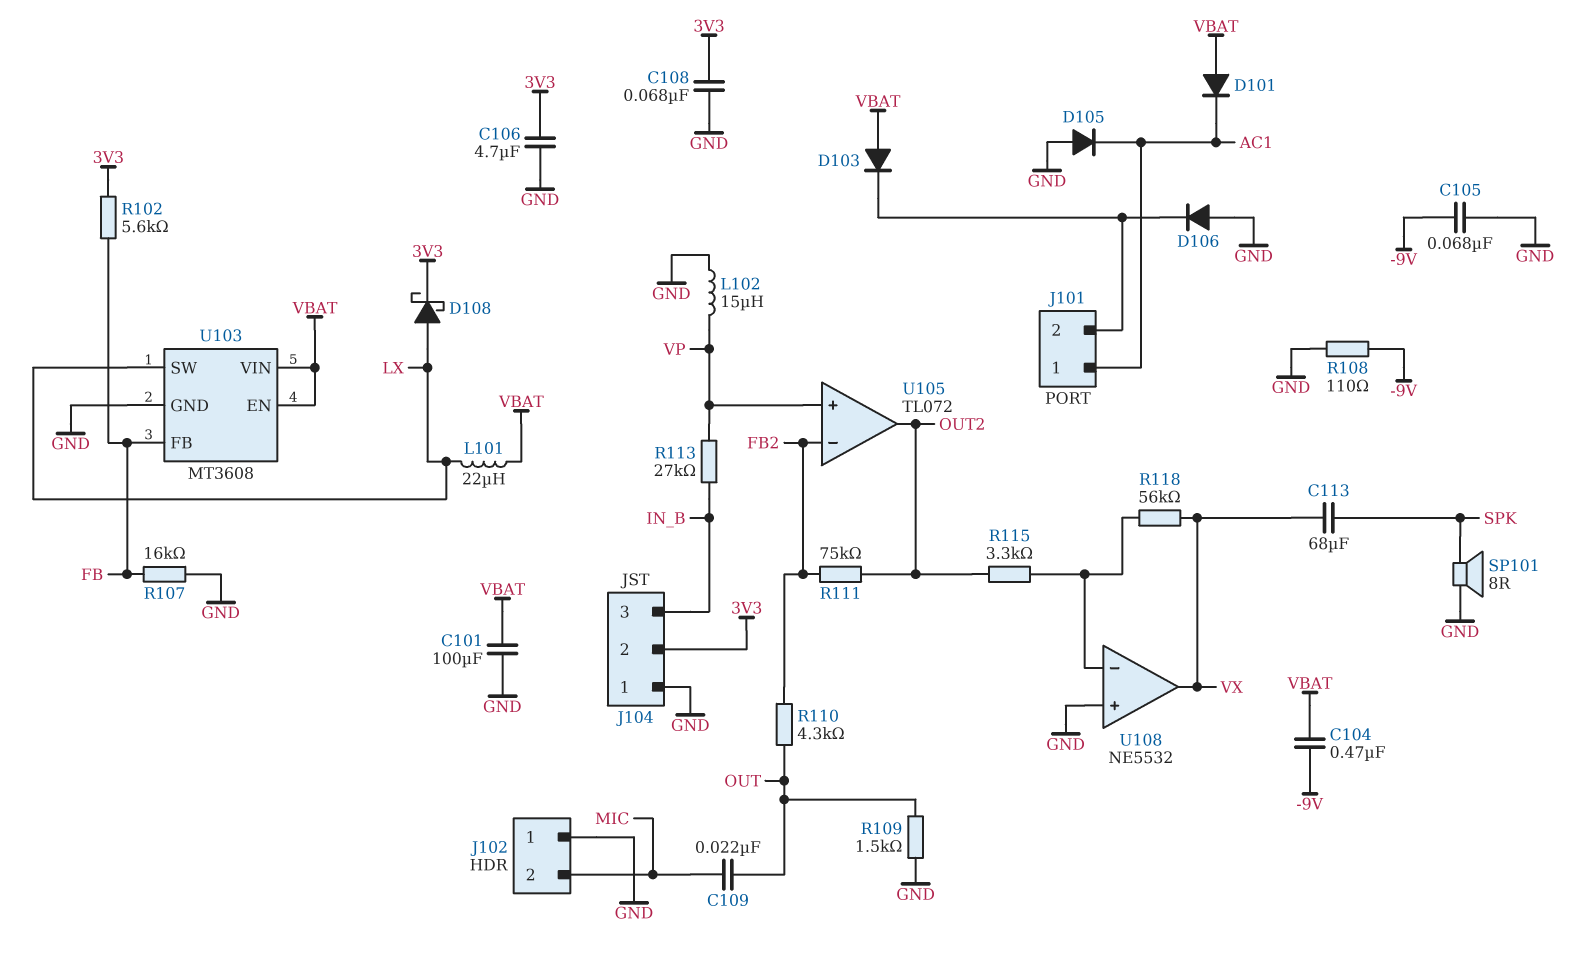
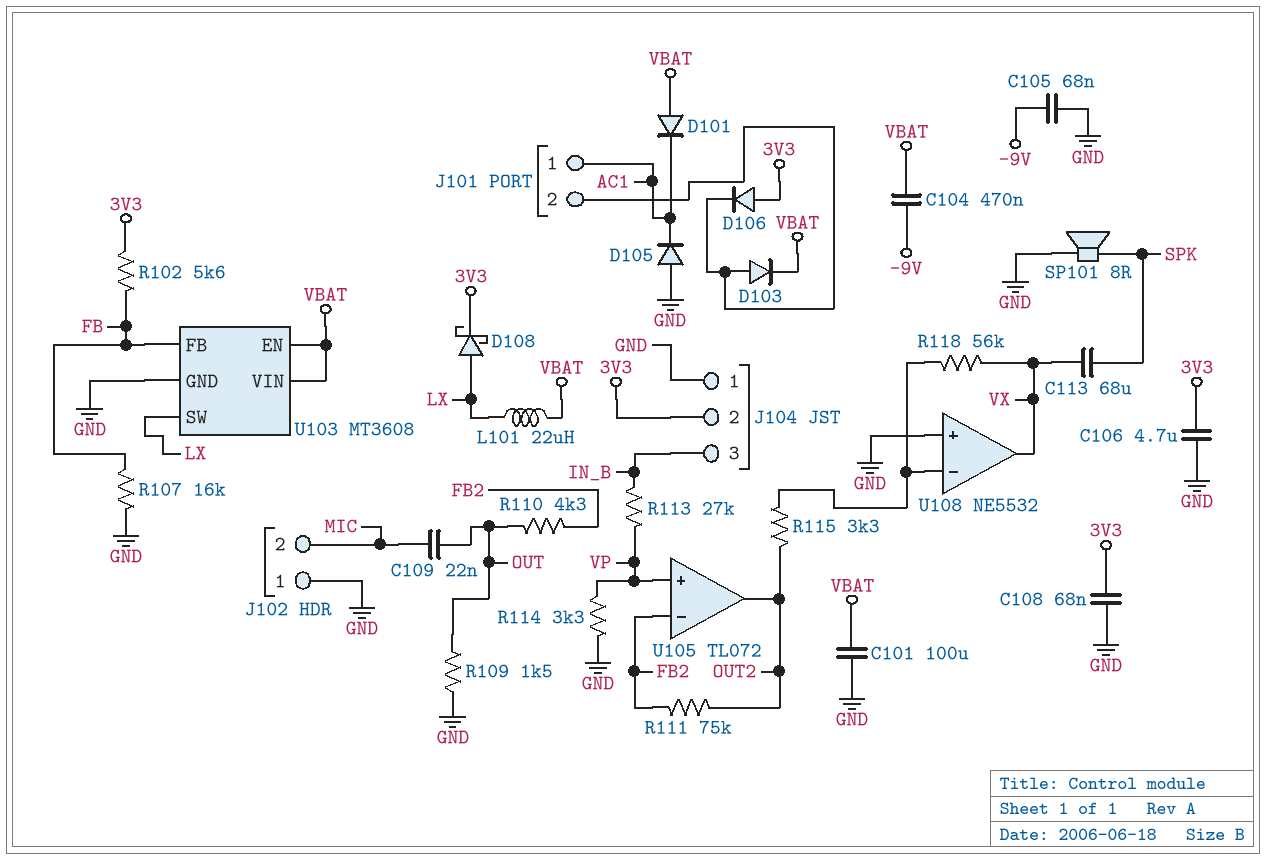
D103: diode (A VBAT, K J101/2) -> diode (A J101/2, K VBAT)
D106: diode (A GND, K J101/2) -> diode (A 3V3, K J101/2)
L102: 15uH (GND, VP) -> none
R108: 110 (-9V, GND) -> none
R114: none -> 3.3k (GND, VP)

